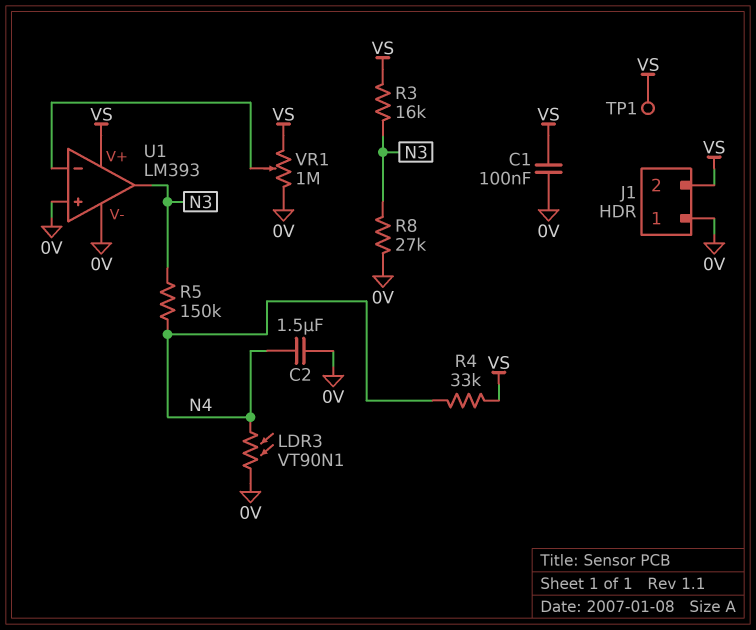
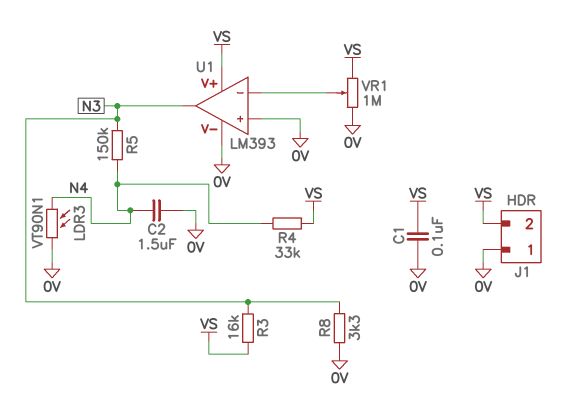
R8: 27k (0V, N3) -> 3.3k (0V, N3)
TP1: test point (VS) -> none

